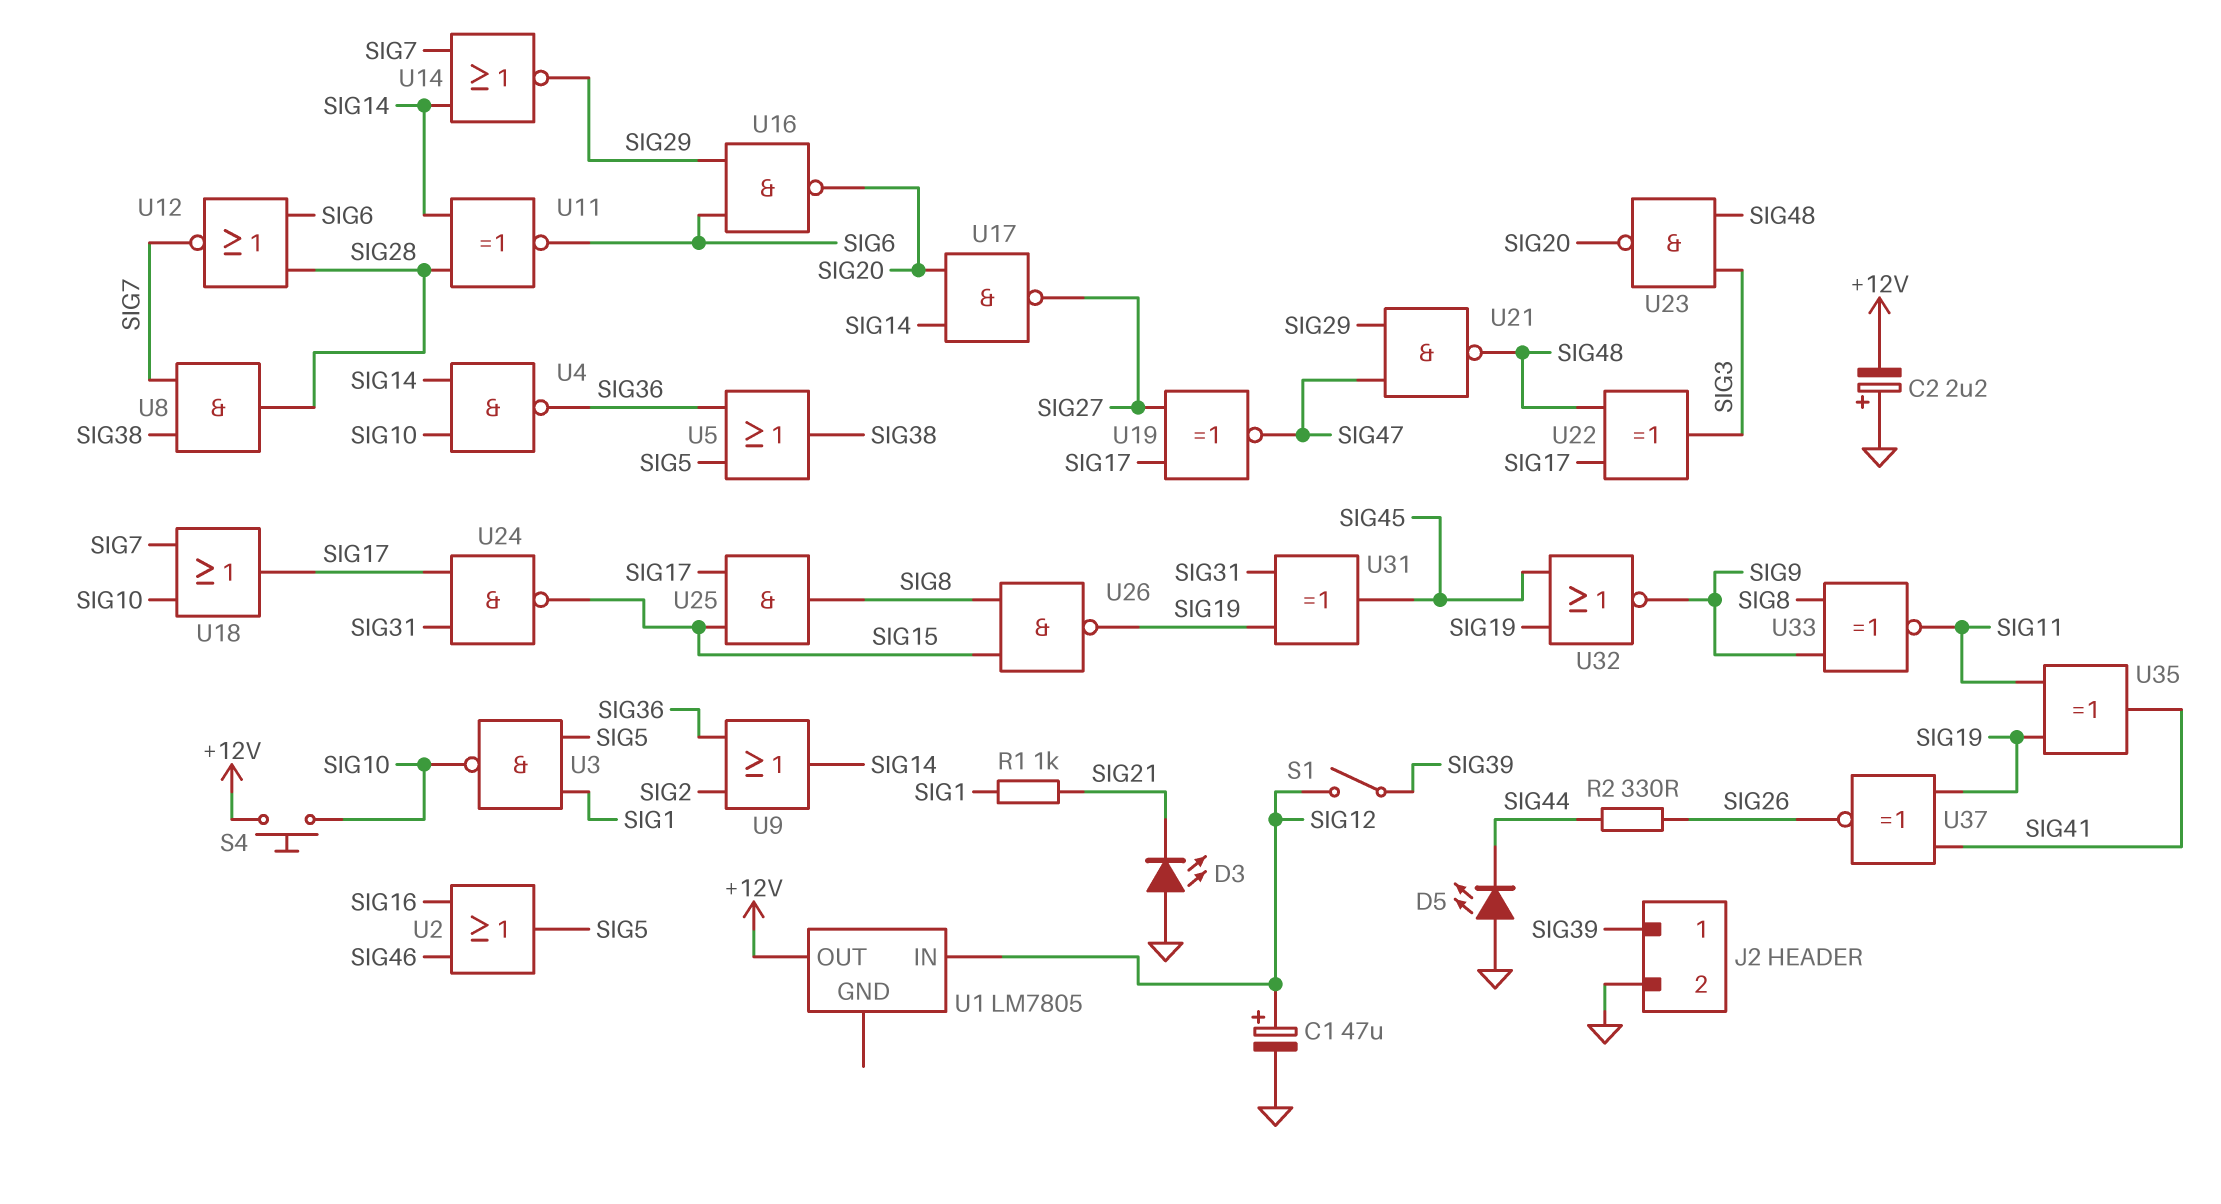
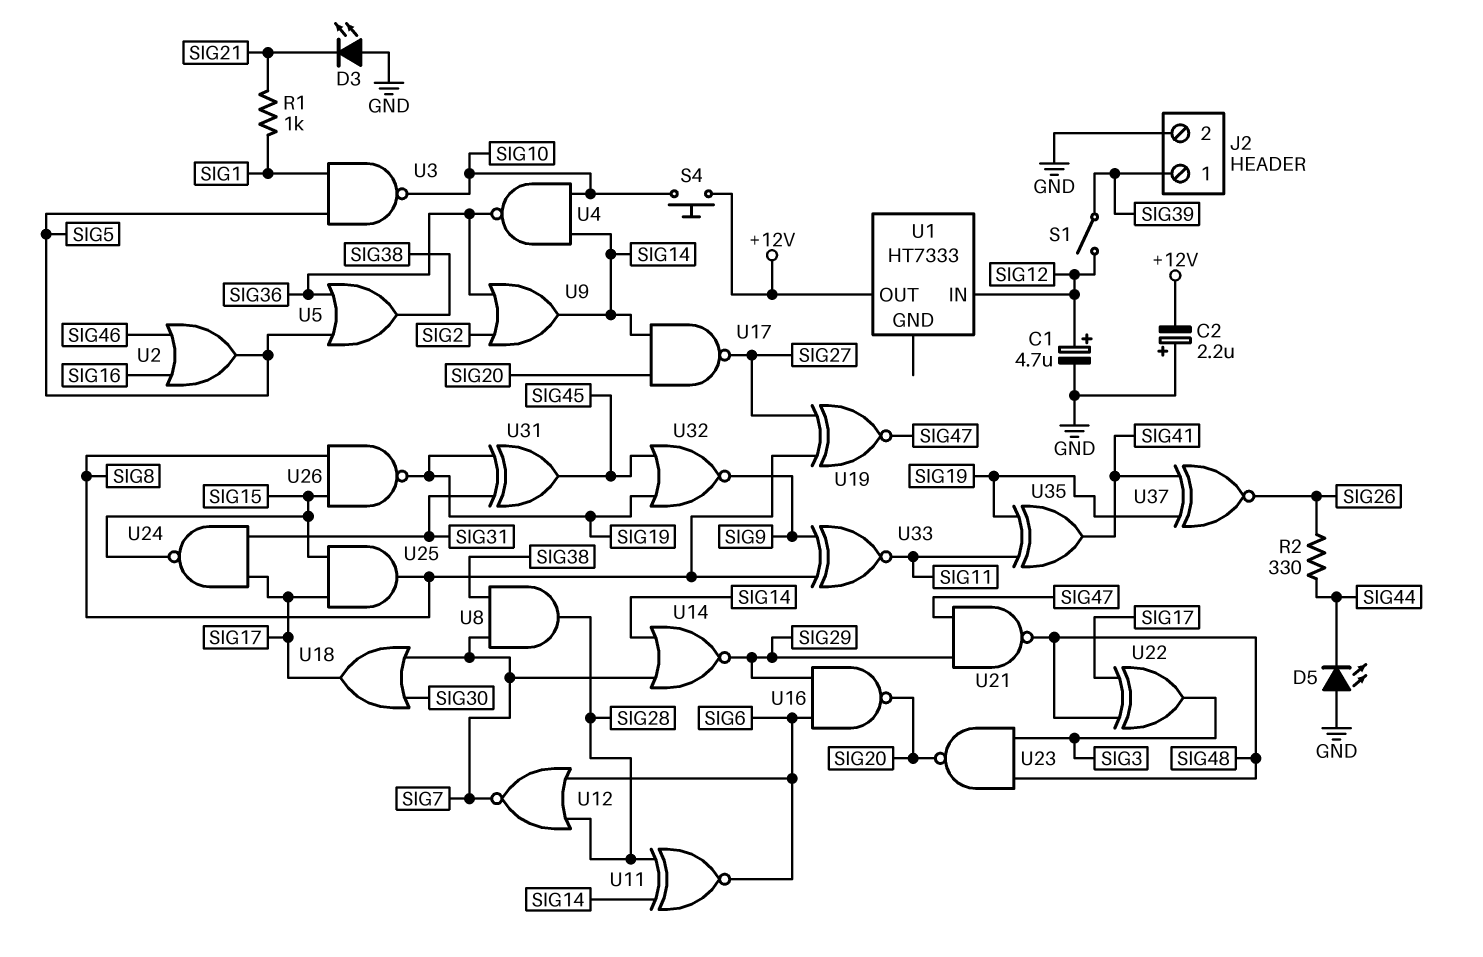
C1: 47uF (plus SIG12, minus GND) -> 4.7uF (plus SIG12, minus GND)
U1: LM7805 -> HT7333
U18: OR (in SIG7, in SIG10, out SIG17) -> OR (in SIG7, in SIG30, out SIG17)
U19: XNOR (in SIG17, in SIG27, out SIG47) -> XNOR (in SIG8, in SIG27, out SIG47)

